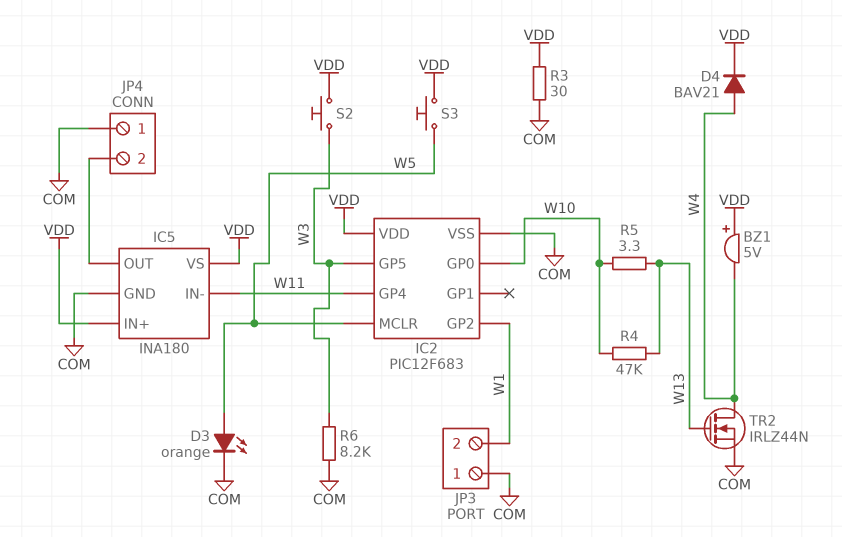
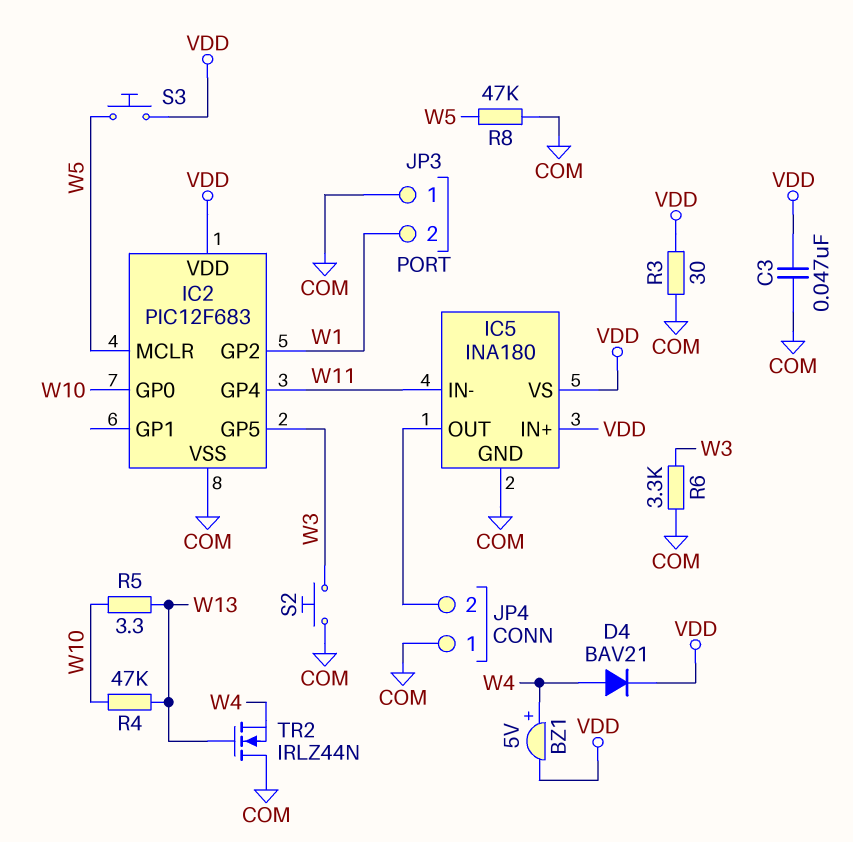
BZ1: buzzer 5V (plus VDD, minus W4) -> buzzer 5V (plus W4, minus VDD)
C3: none -> 47nF (COM, VDD)
D3: LED orange (A W5, K COM) -> none
R6: 8.2k (COM, W3) -> 3.3k (COM, W3)
R8: none -> 47k (COM, W5)
S2: button (VDD, W3) -> button (COM, W3)
TR2: NMOS IRLZ44N (G W13, D W4, S COM) -> NMOS IRLZ44N (G W13, D COM, S W4)

